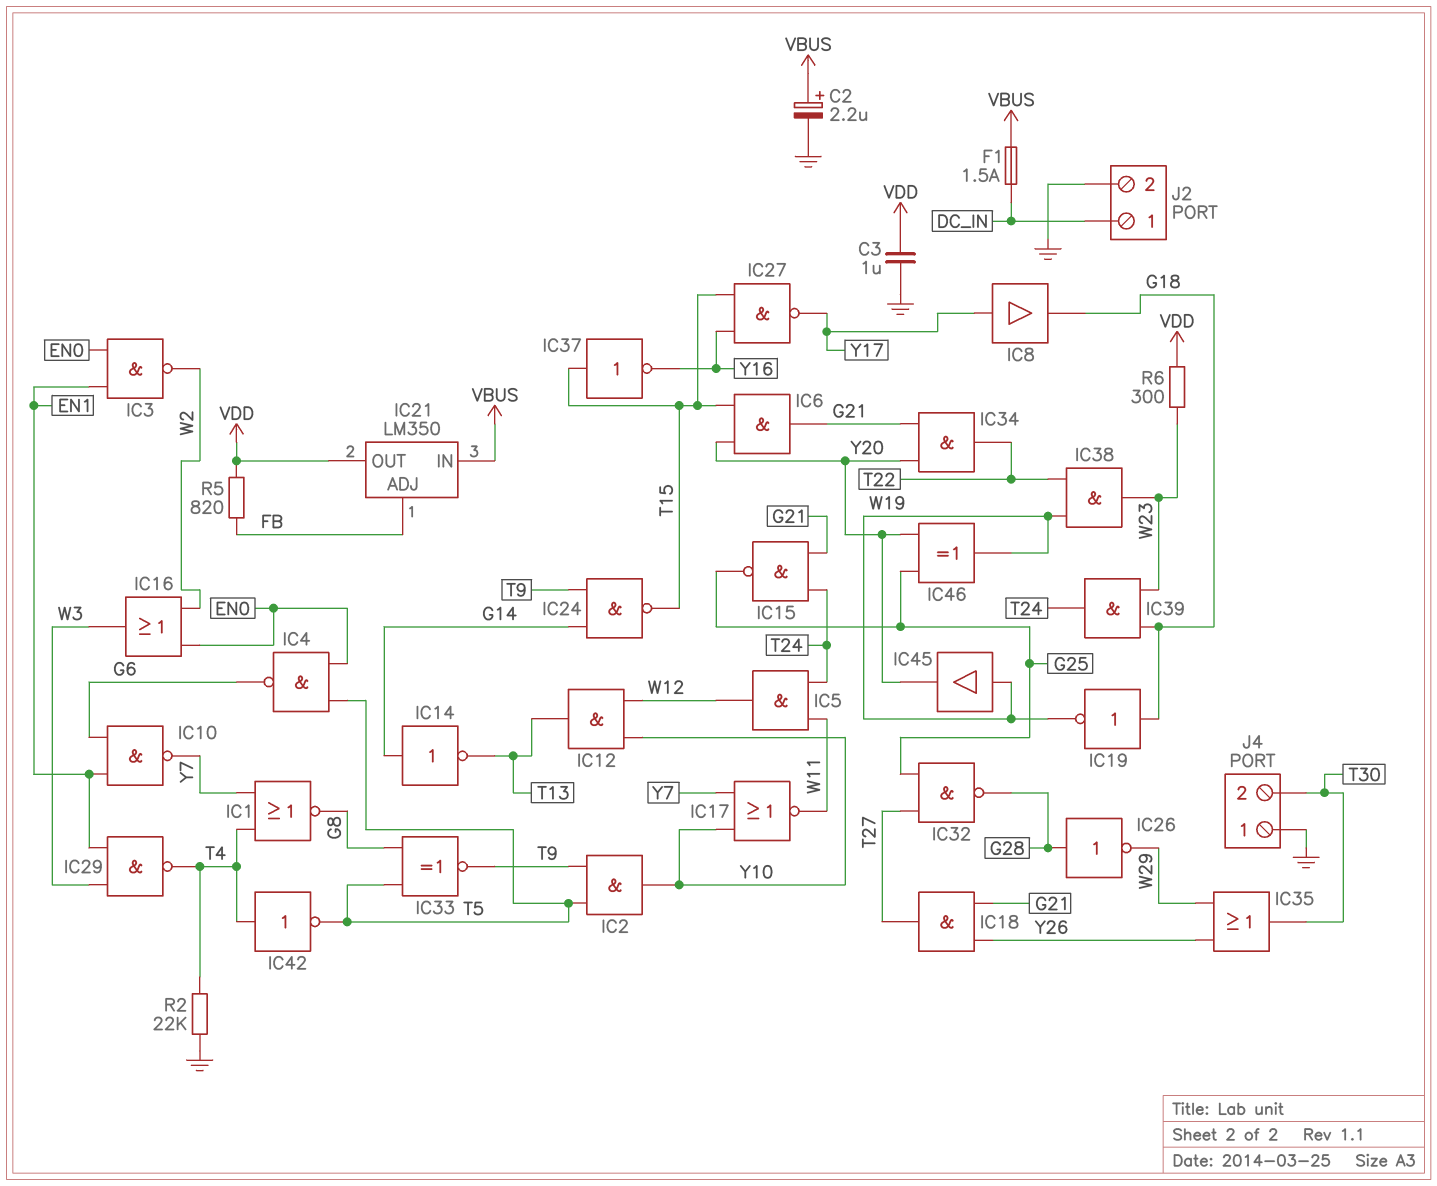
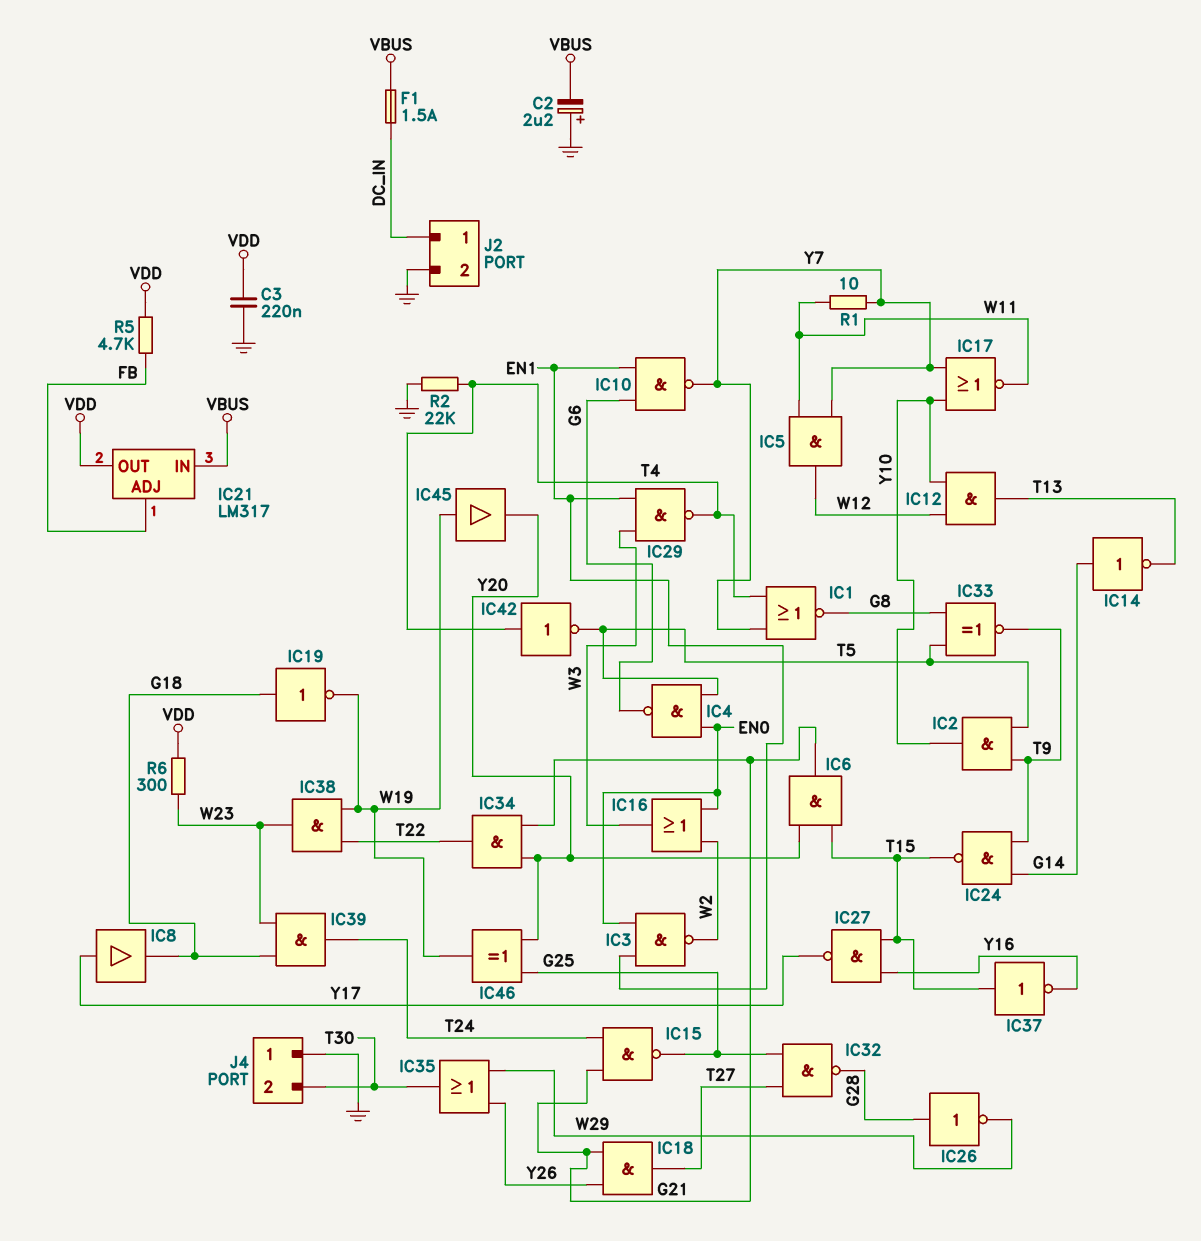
C2: 2.2uF (plus VBUS, minus GND) -> 2.2uF (plus GND, minus VBUS)
C3: 1uF (GND, VDD) -> 220nF (GND, VDD)
IC5: AND (in T24, in W11, out W12) -> AND (in W11, in Y7, out W12)
IC21: LM350 -> LM317
R1: none -> 10 (W11, Y7)
R5: 820 (FB, VDD) -> 4.7k (FB, VDD)

